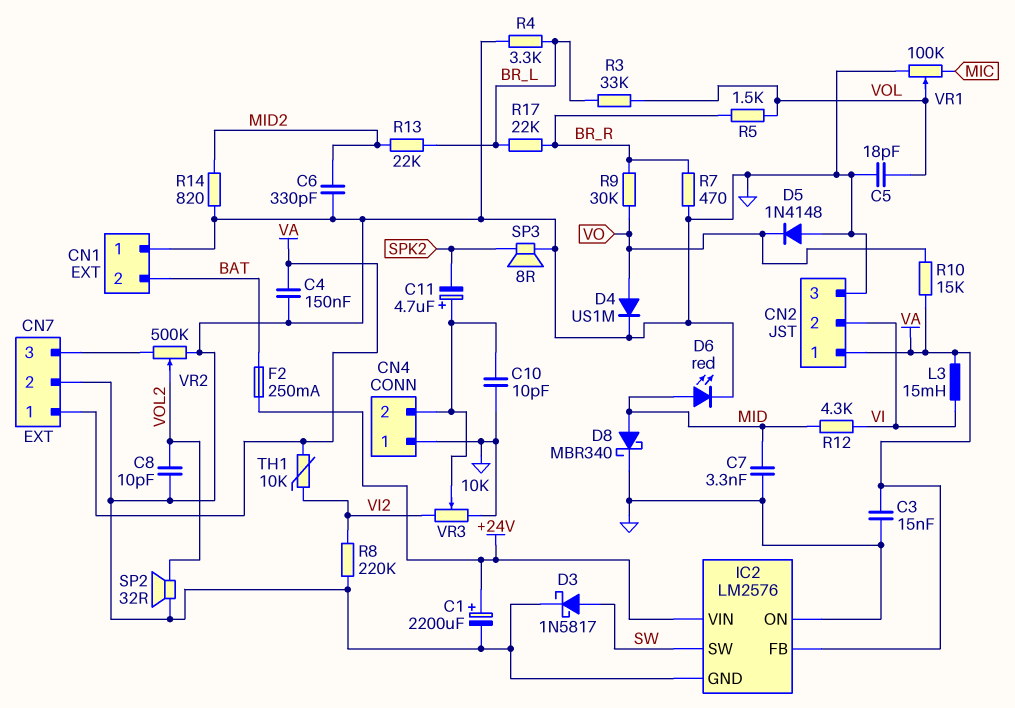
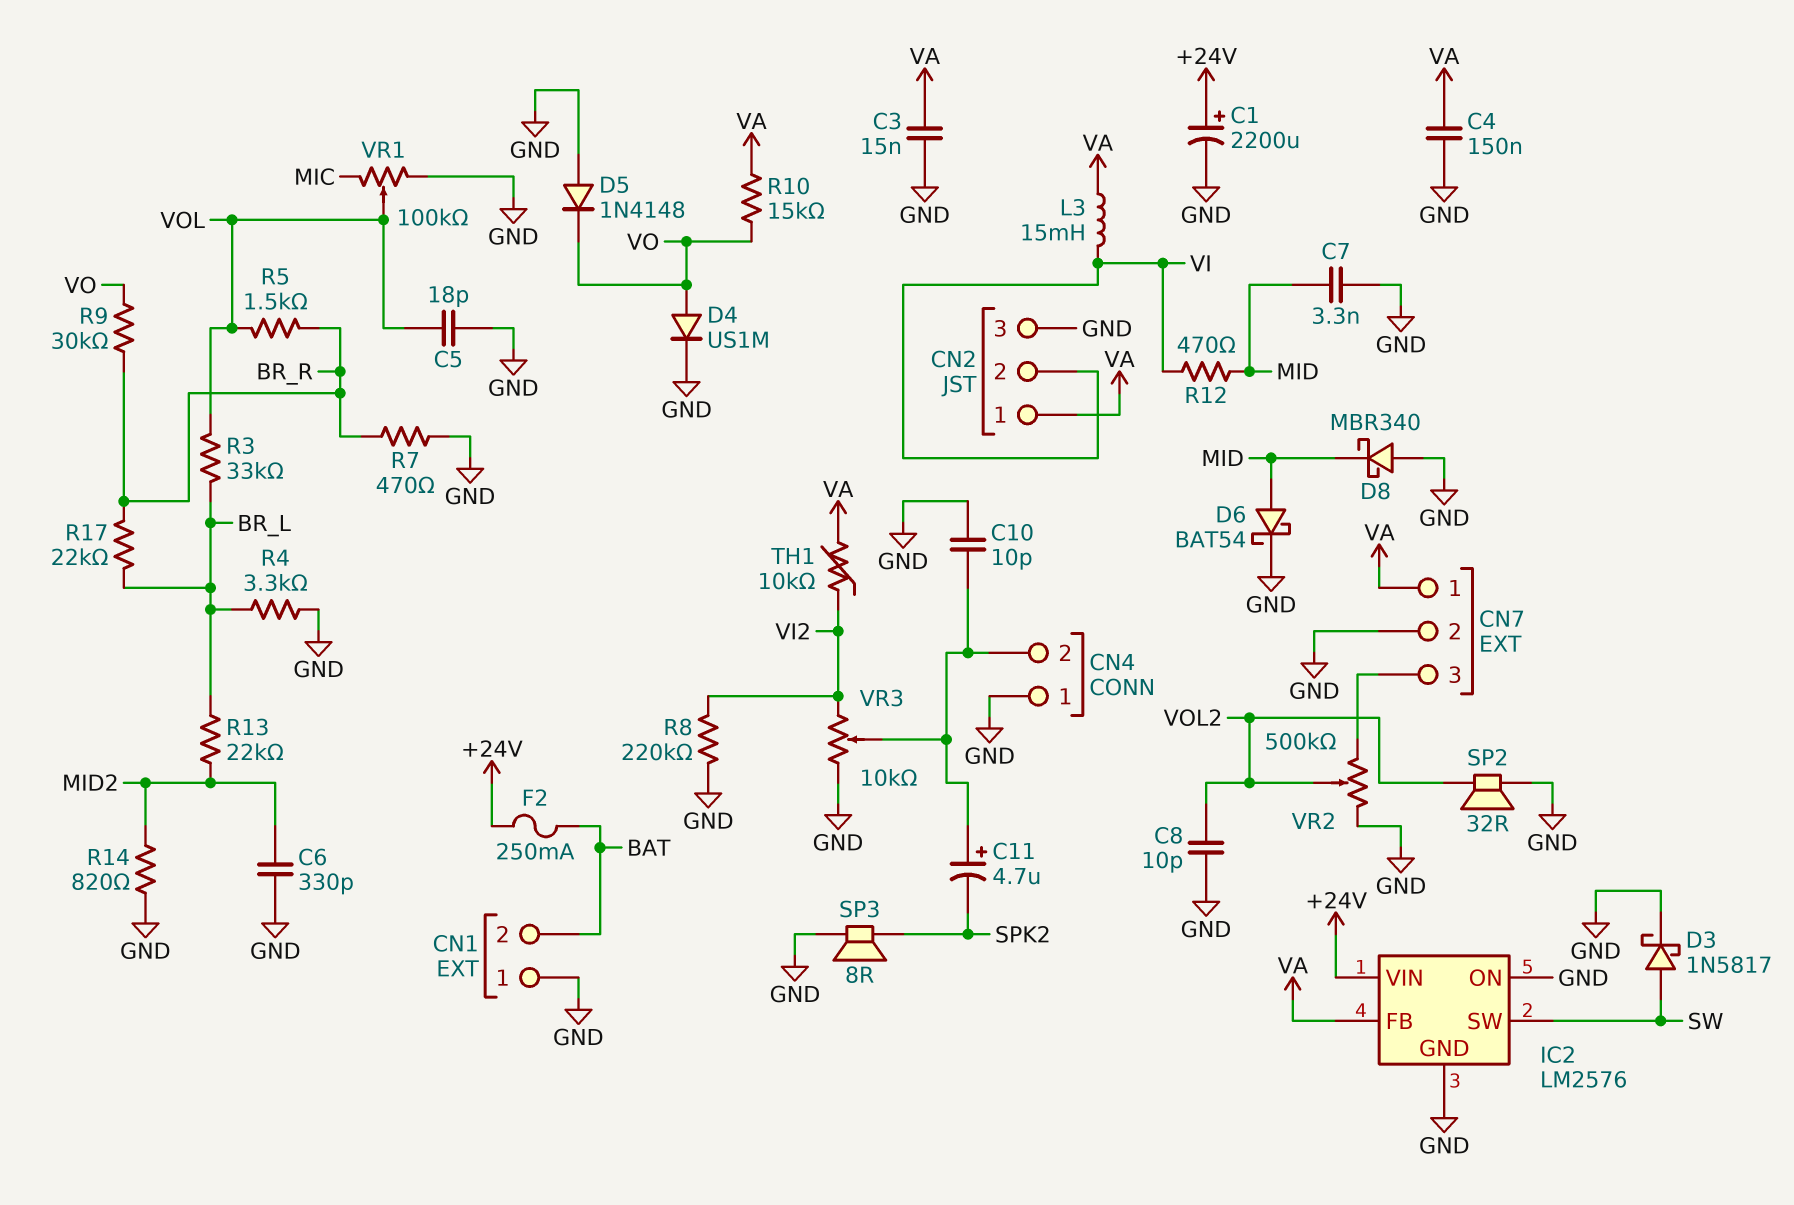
D6: LED red (A MID, K GND) -> schottky BAT54 (A MID, K GND)
D8: schottky MBR340 (A MID, K GND) -> schottky MBR340 (A GND, K MID)
R12: 4.3k (MID, VI) -> 470 (MID, VI)

